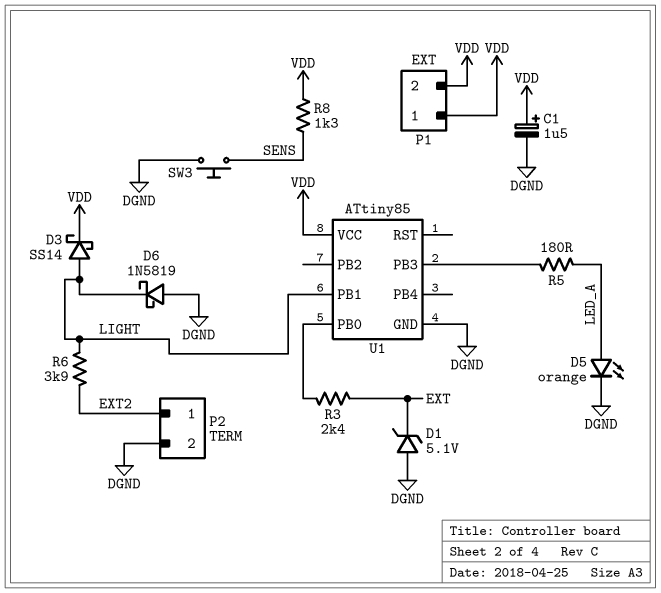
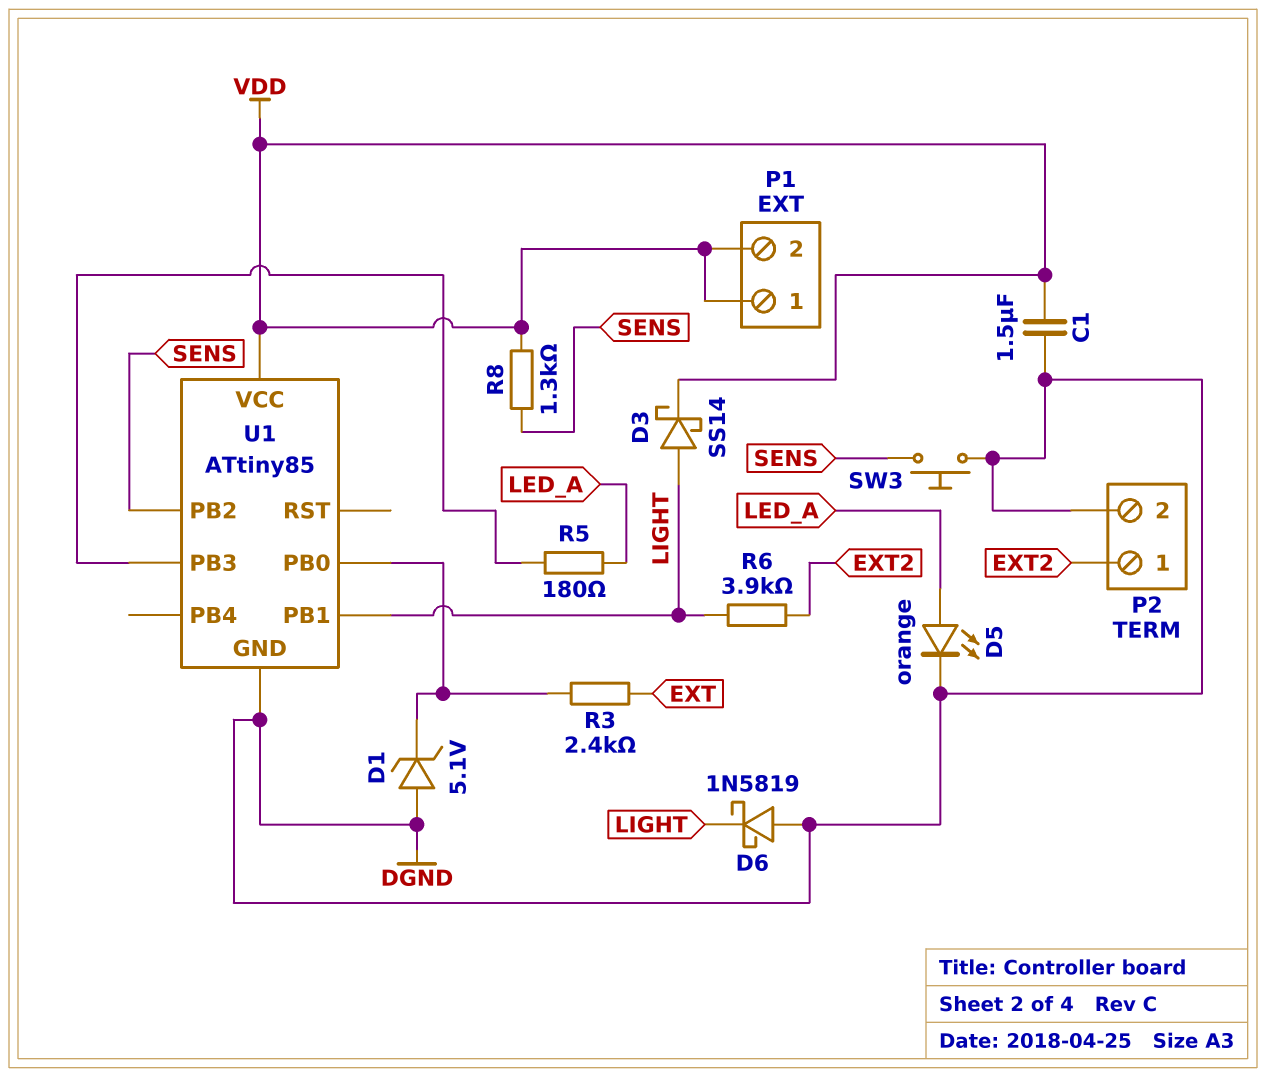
C1: 1.5uF (plus VDD, minus DGND) -> 1.5uF (DGND, VDD)
D1: zener 5.1V (A DGND, K EXT) -> zener 5.1V (A DGND, K U1/PB0)
U1 pin PB2: none -> SENS

